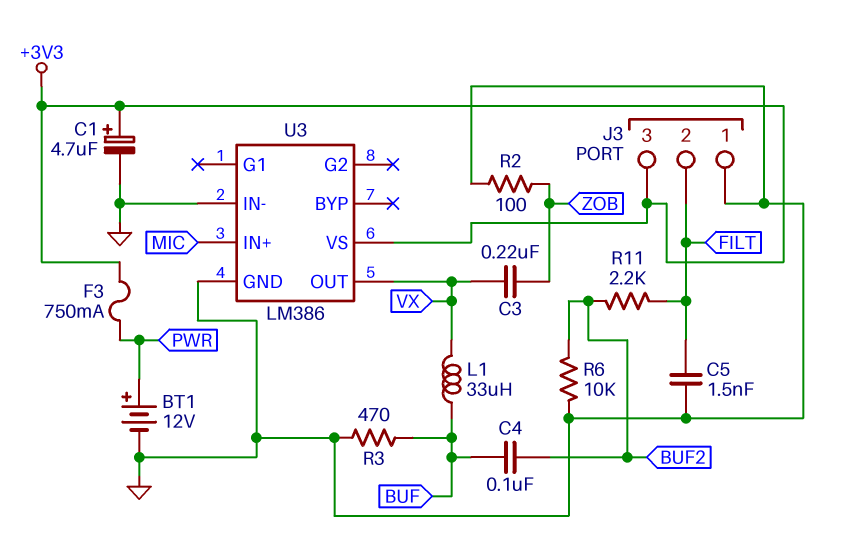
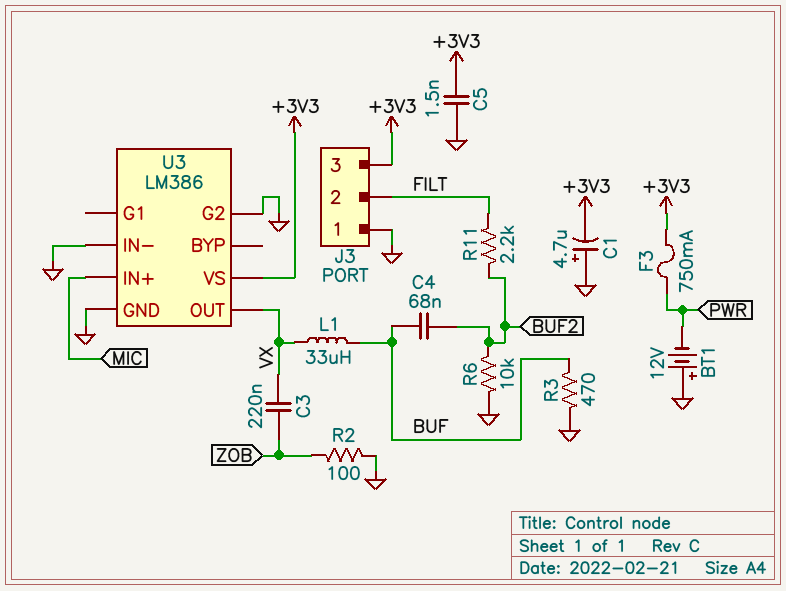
BT1: 12V (plus PWR, minus GND) -> 12V (plus GND, minus PWR)
C1: 4.7uF (plus +3V3, minus GND) -> 4.7uF (plus GND, minus +3V3)
C4: 100nF (BUF, BUF2) -> 68nF (BUF, BUF2)
C5: 1.5nF (FILT, GND) -> 1.5nF (+3V3, GND)
U3 pin G2: none -> GND

